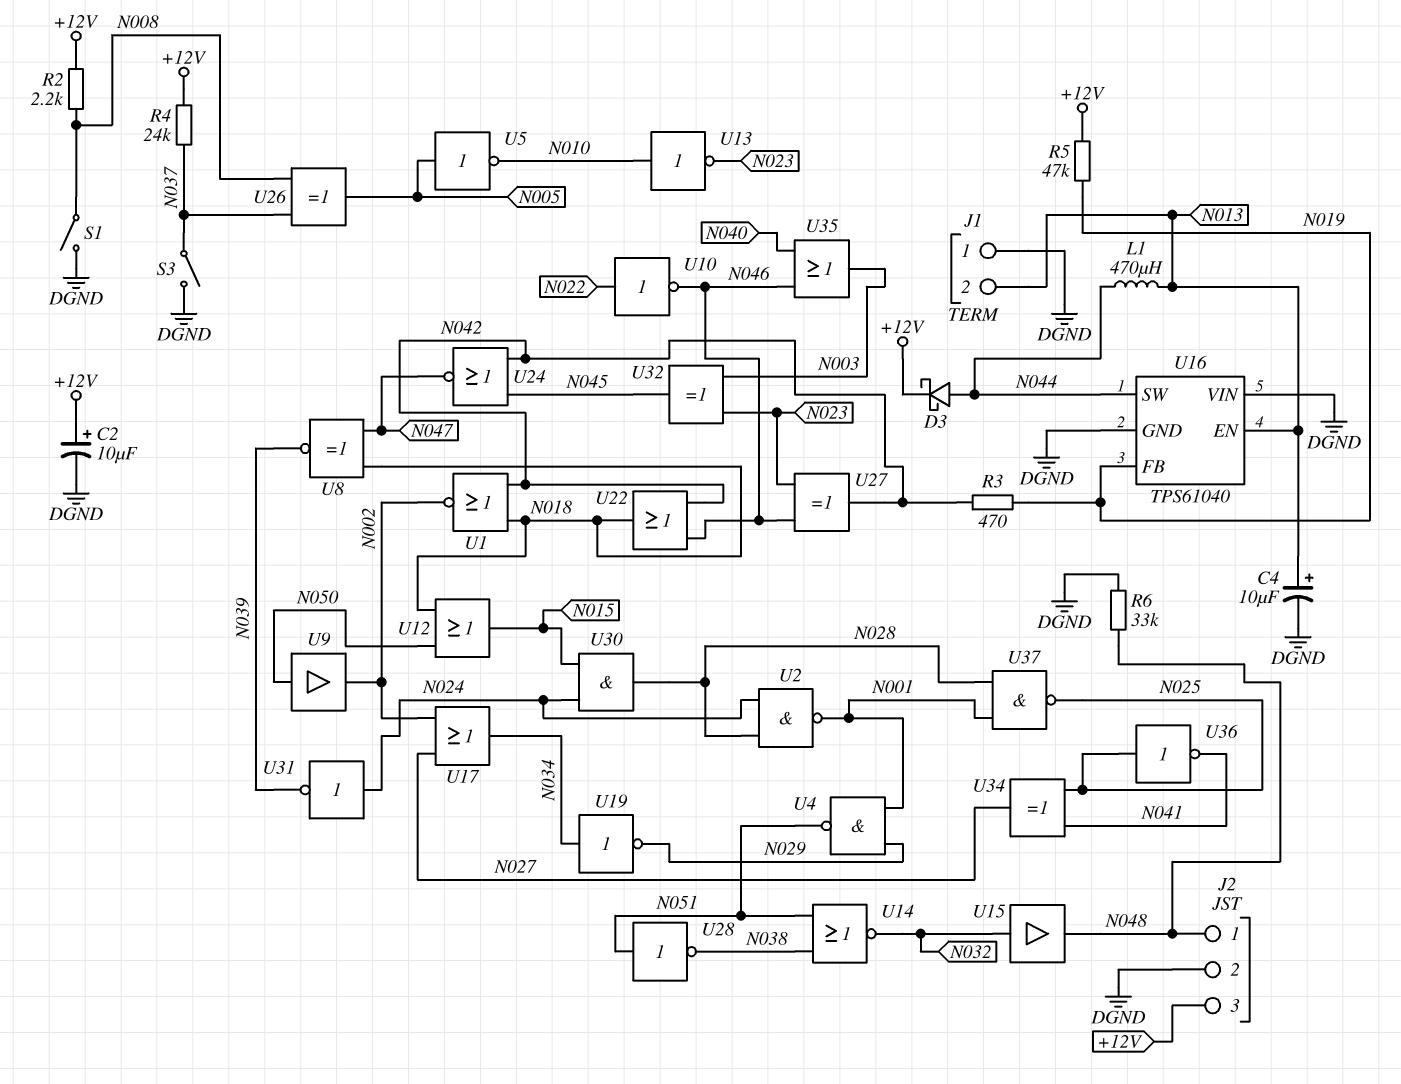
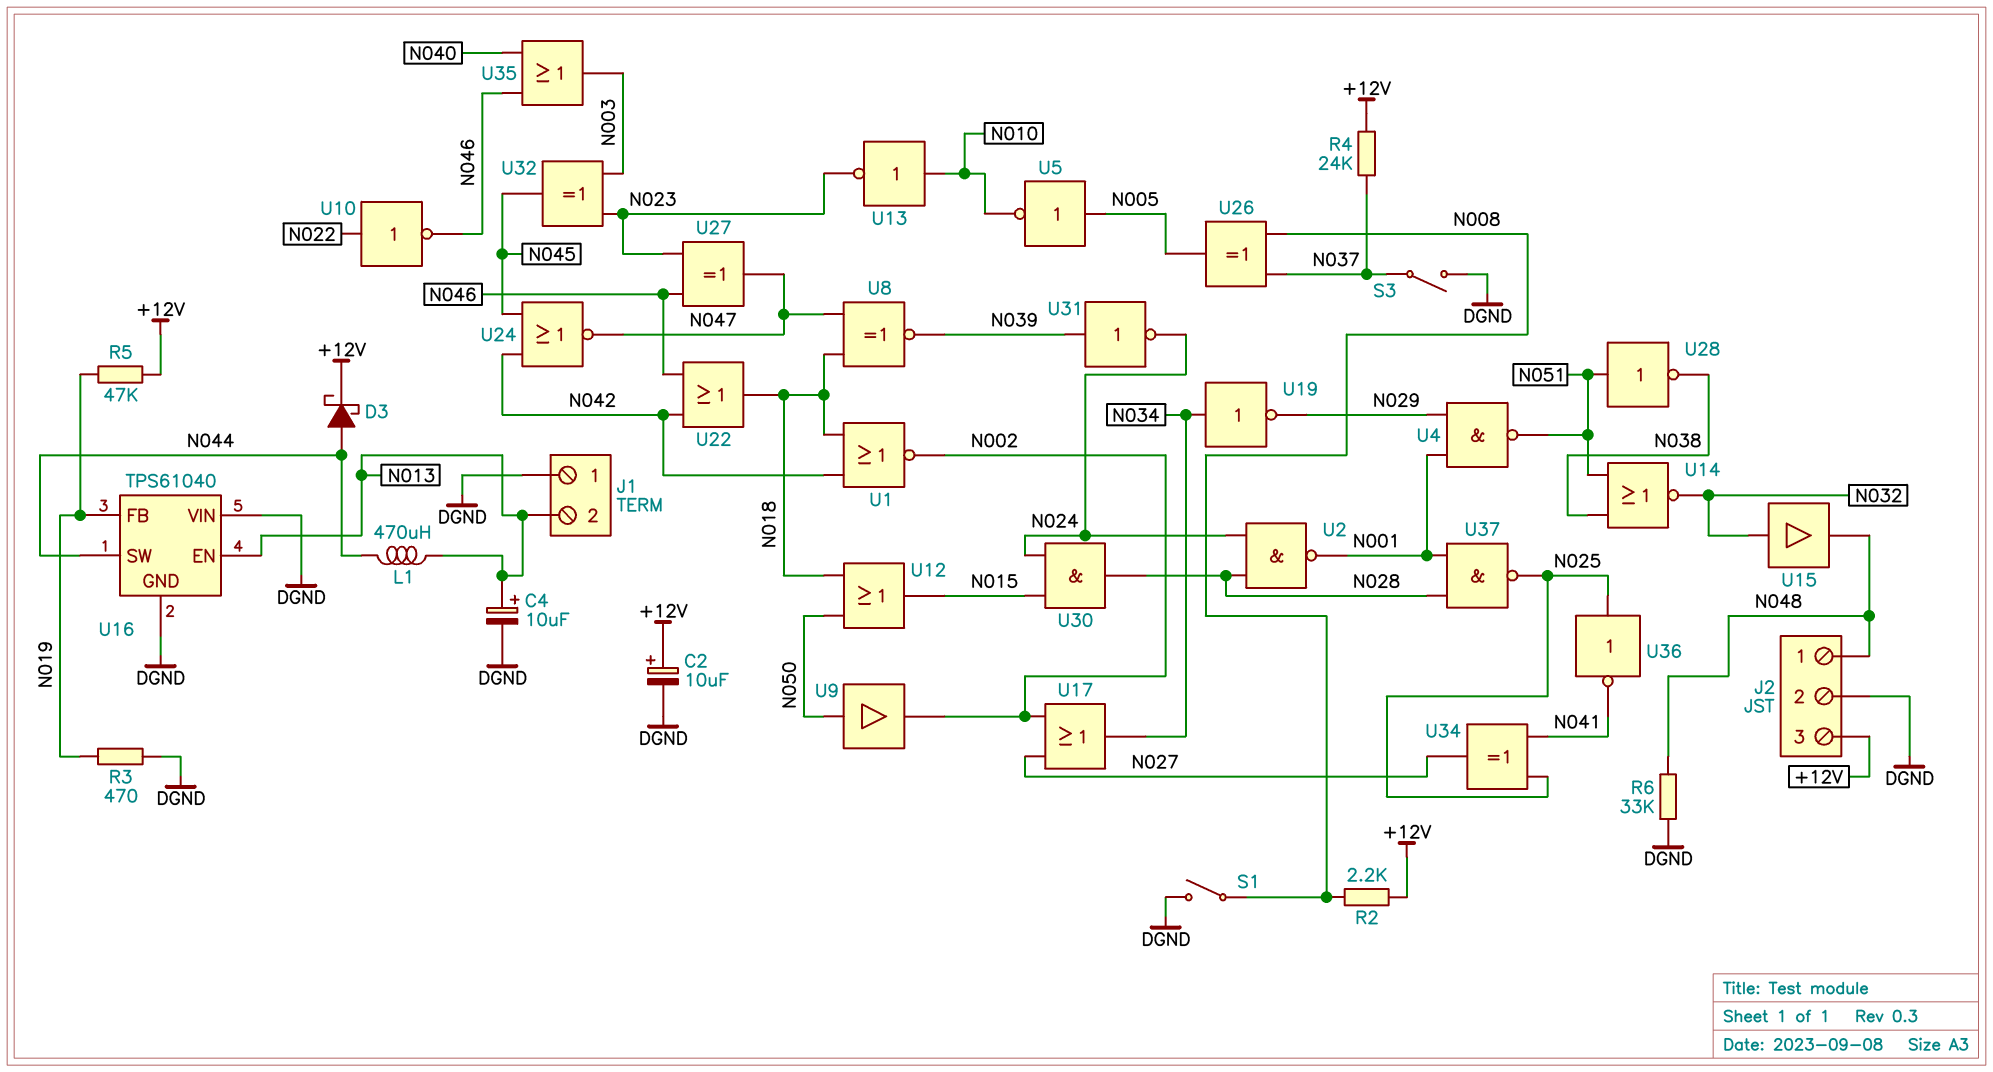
R3: 470 (N019, N042) -> 470 (DGND, N019)
U27: XOR (in N023, in N046, out N042) -> XOR (in N023, in N046, out N047)
U31: NOT (in N024, out N039) -> NOT (in N039, out N024)

